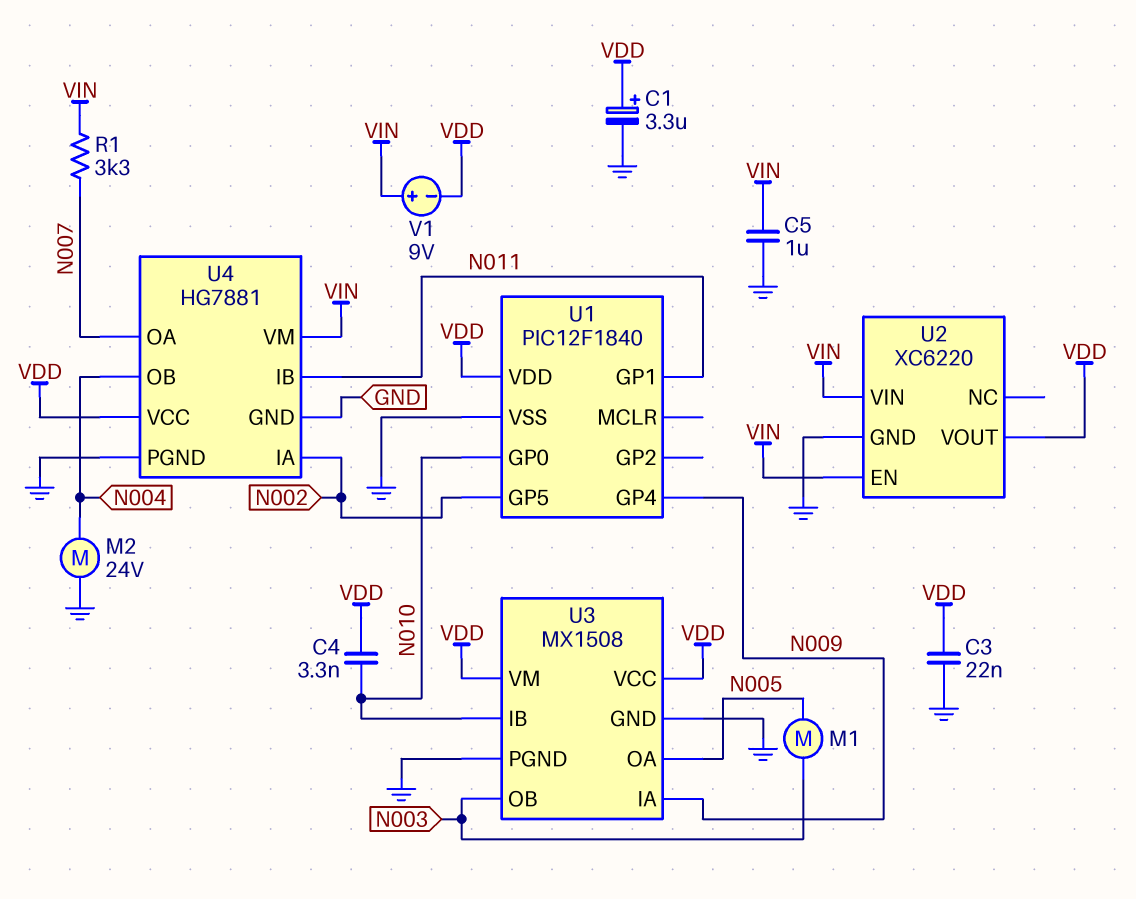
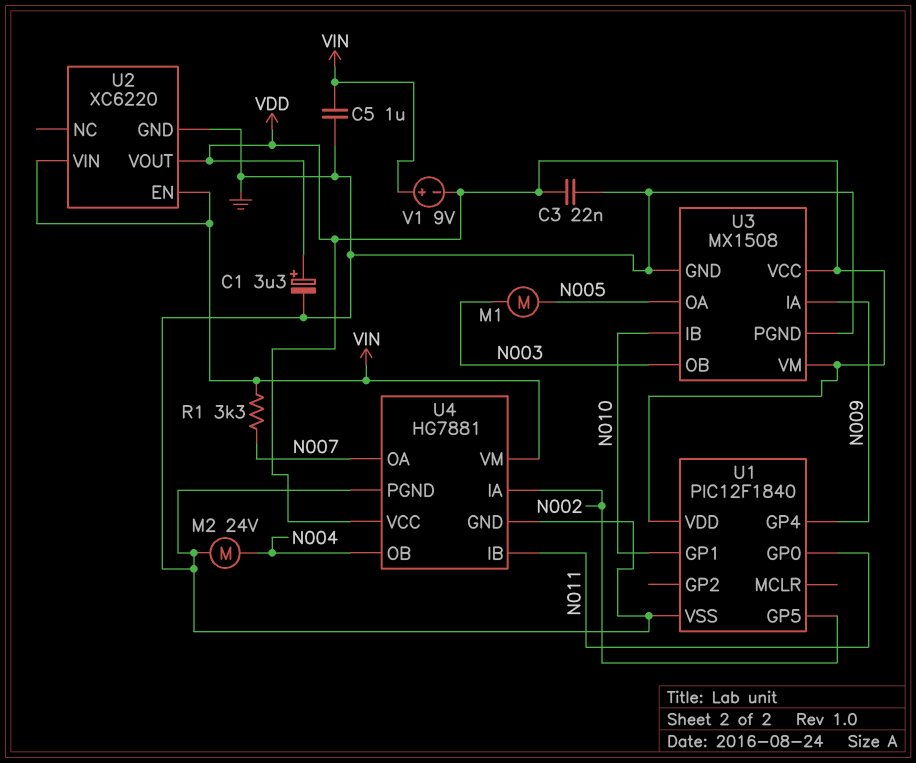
C4: 3.3nF (N010, VDD) -> none
U1 pin GP0: N010 -> N011
U1 pin GP1: N011 -> N010

